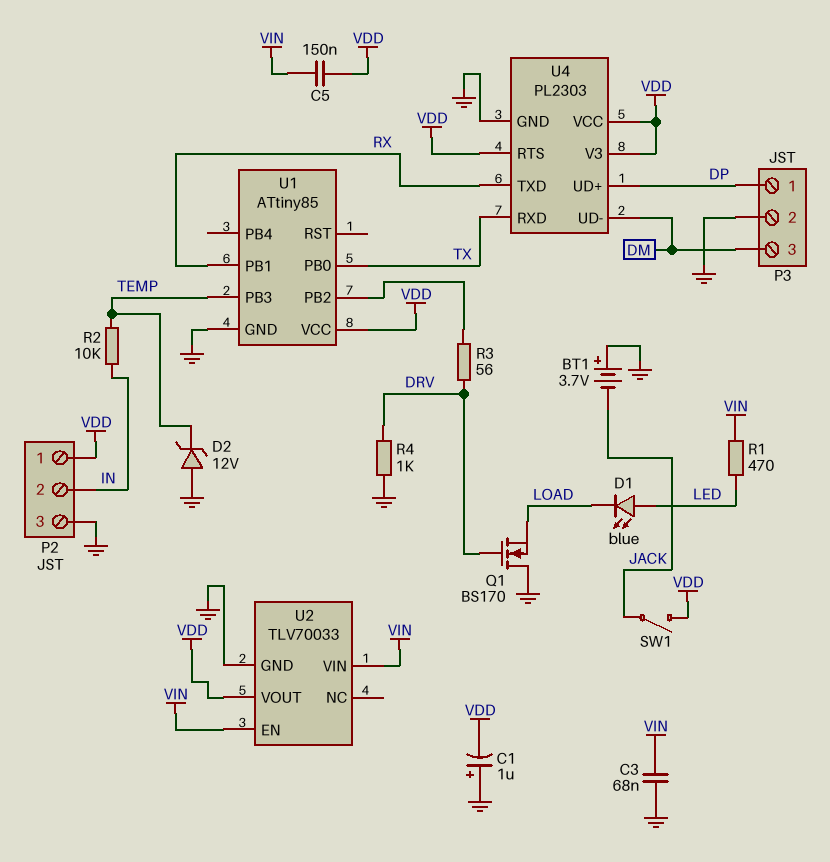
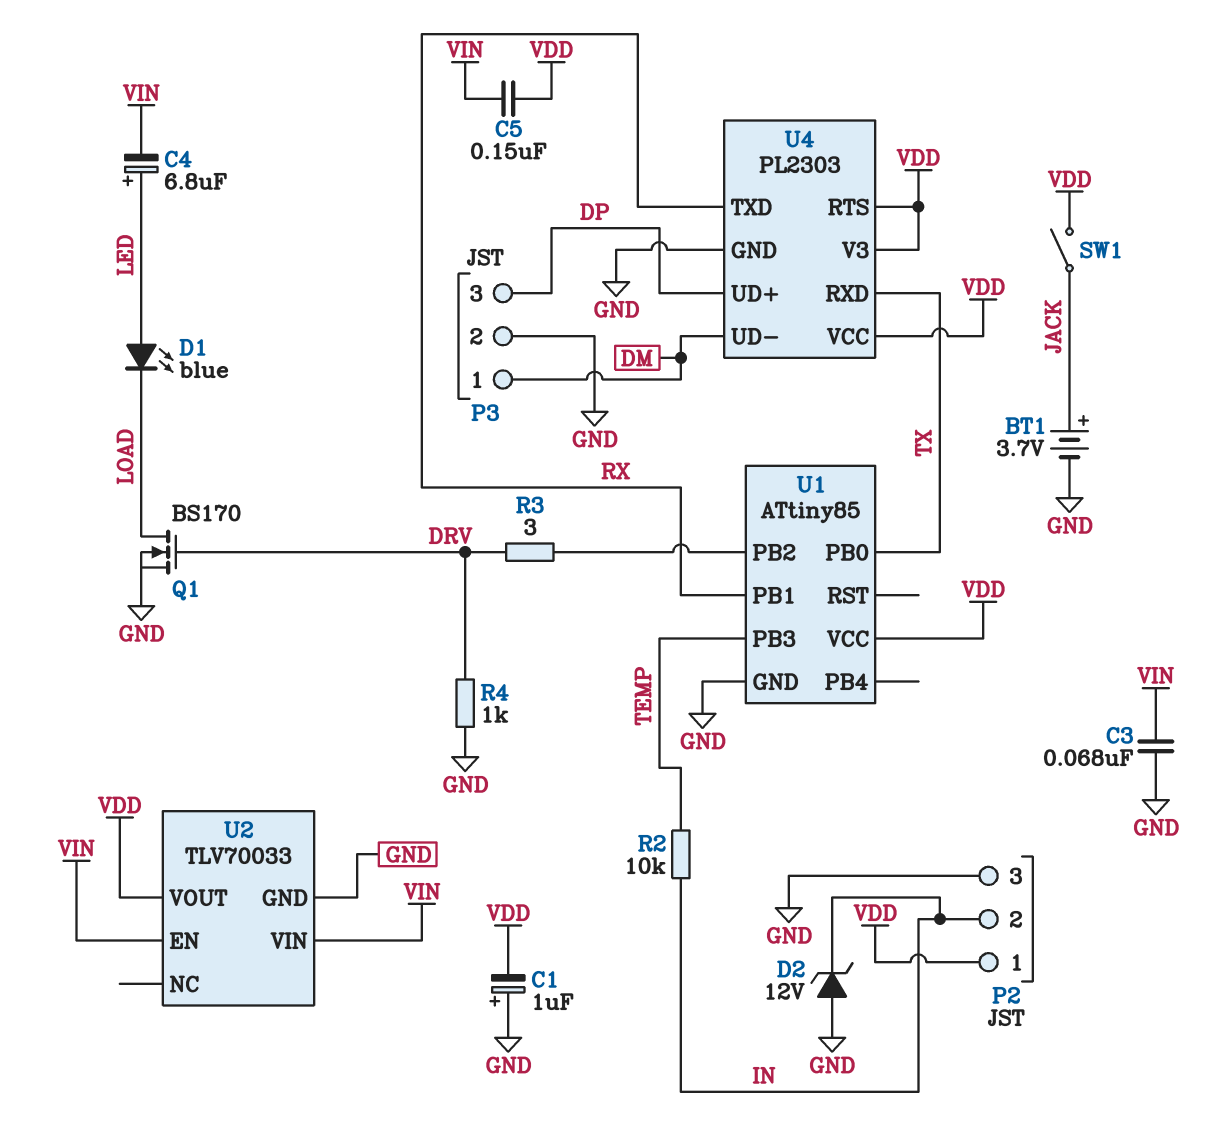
BT1: 3.7V (plus GND, minus JACK) -> 3.7V (plus JACK, minus GND)
C4: none -> 6.8uF (plus LED, minus VIN)
D2: zener 12V (A GND, K TEMP) -> zener 12V (A GND, K IN)
P3 pin 1: DP -> DM
P3 pin 3: DM -> DP
Q1: NMOS BS170 (G DRV, D GND, S LOAD) -> NMOS BS170 (G DRV, D LOAD, S GND)
R1: 470 (LED, VIN) -> none
R3: 56 (DRV, U1/PB2) -> 3 (DRV, U1/PB2)

